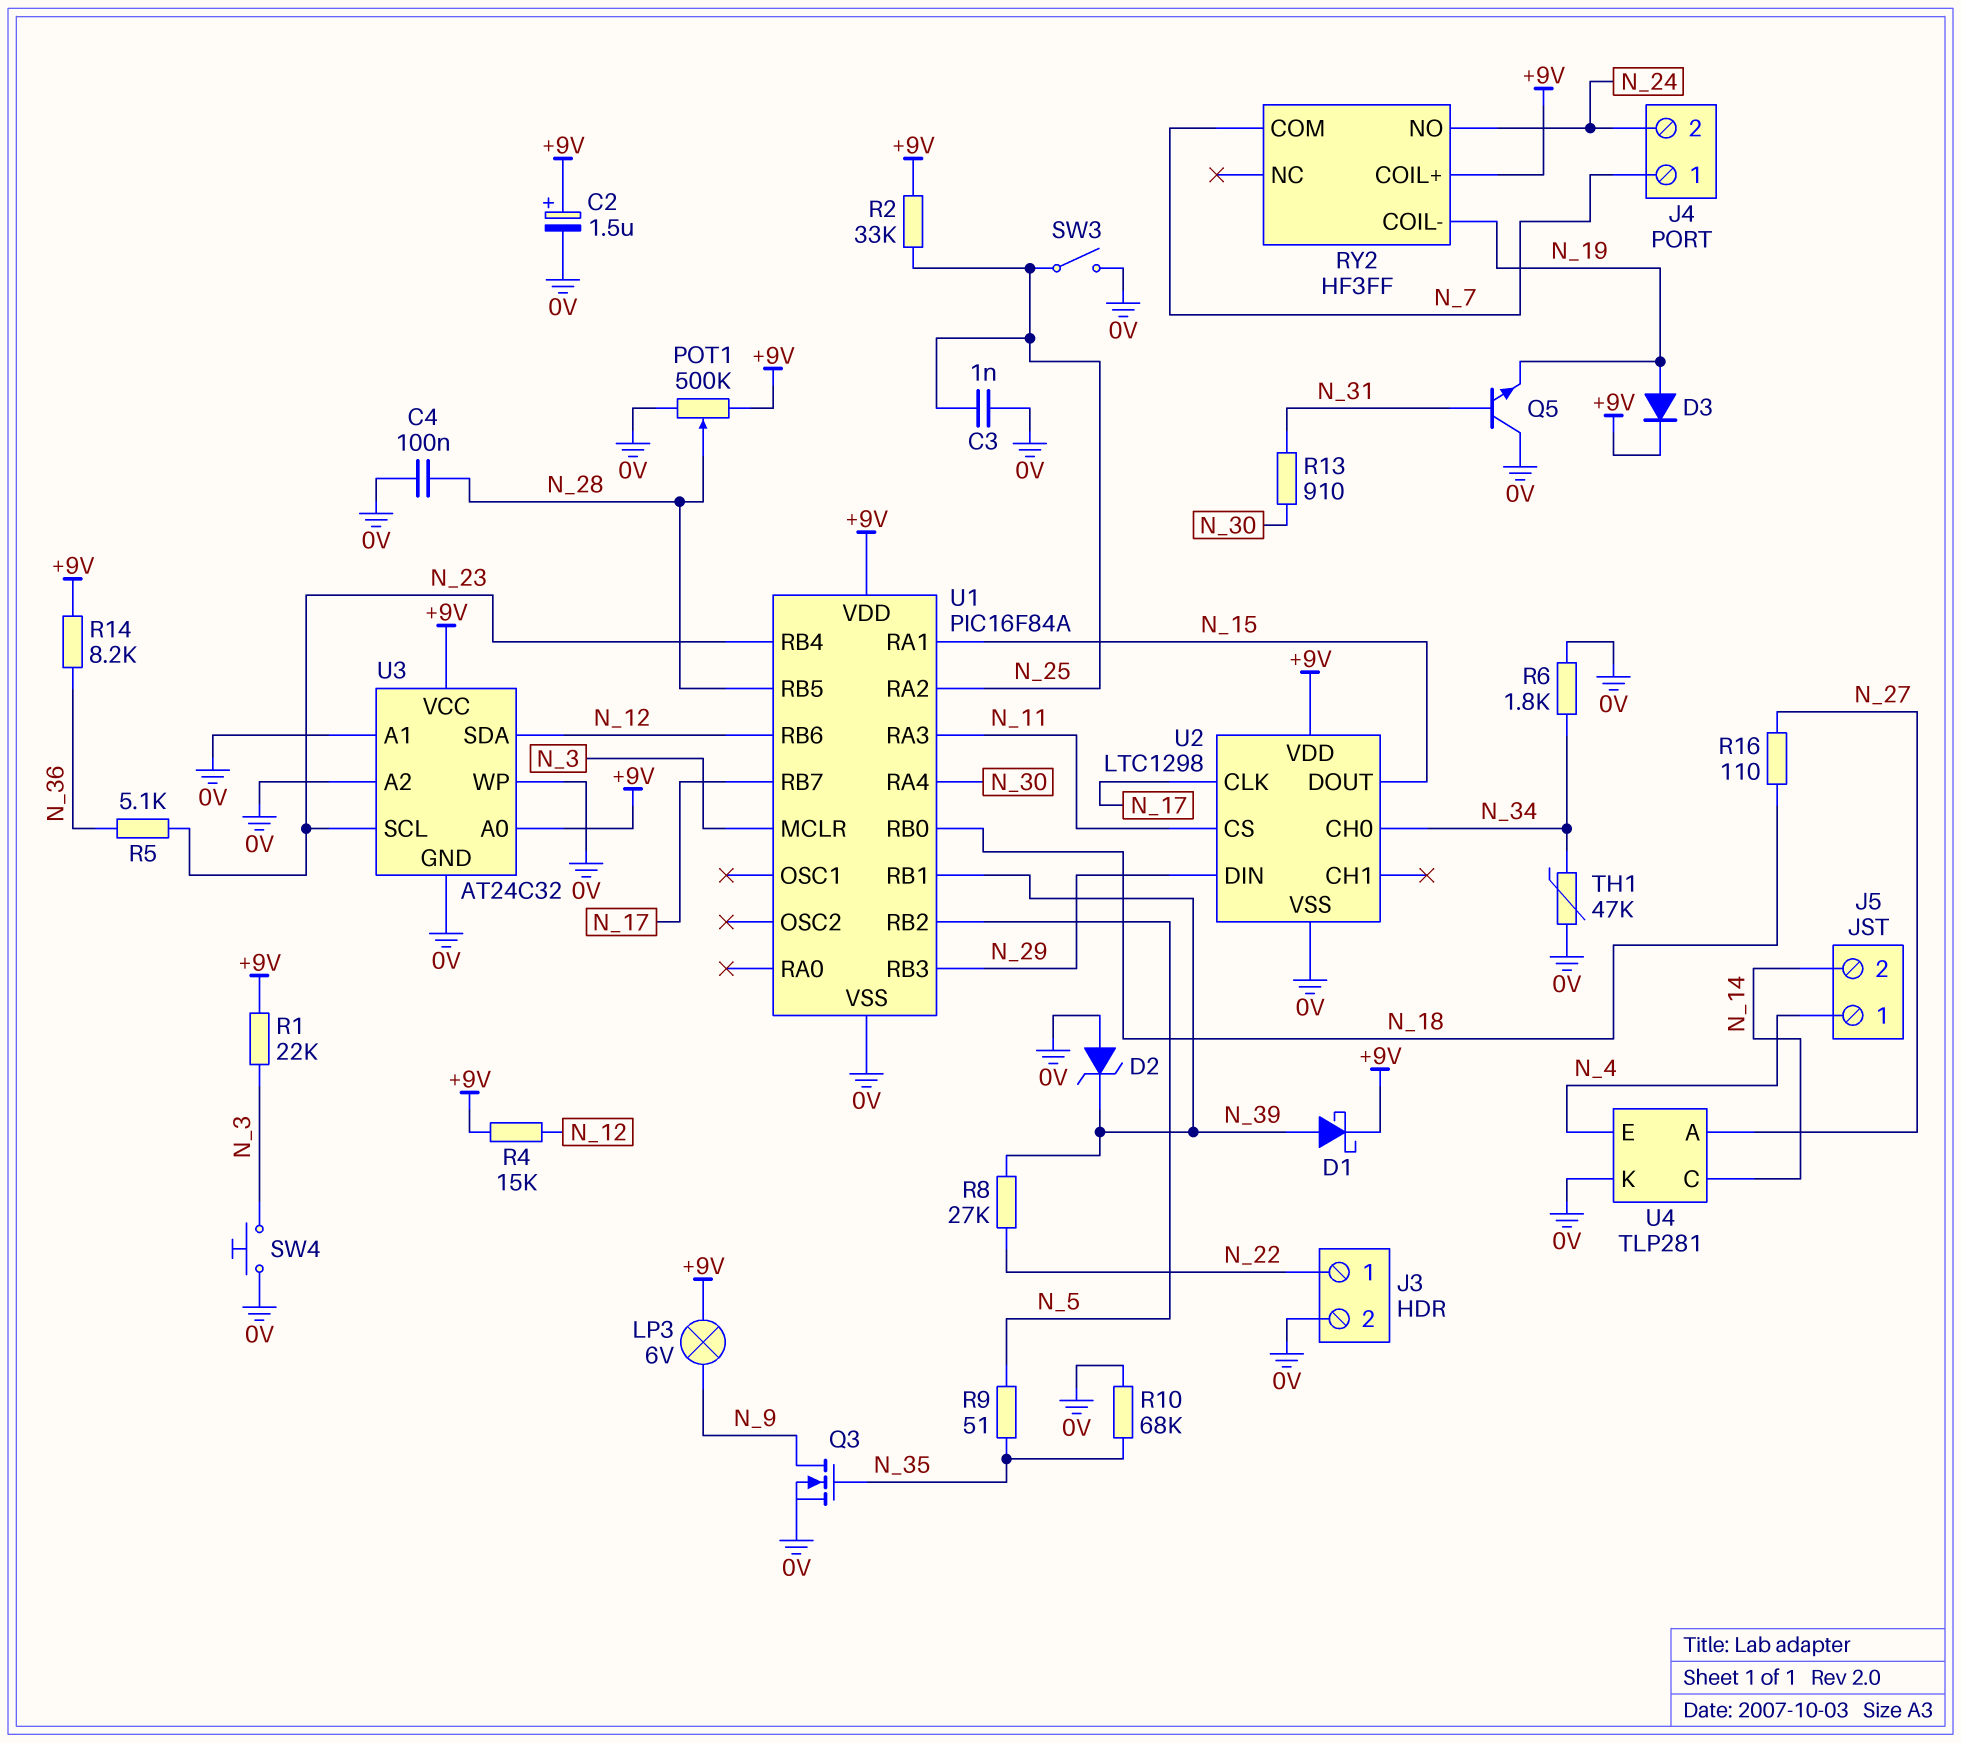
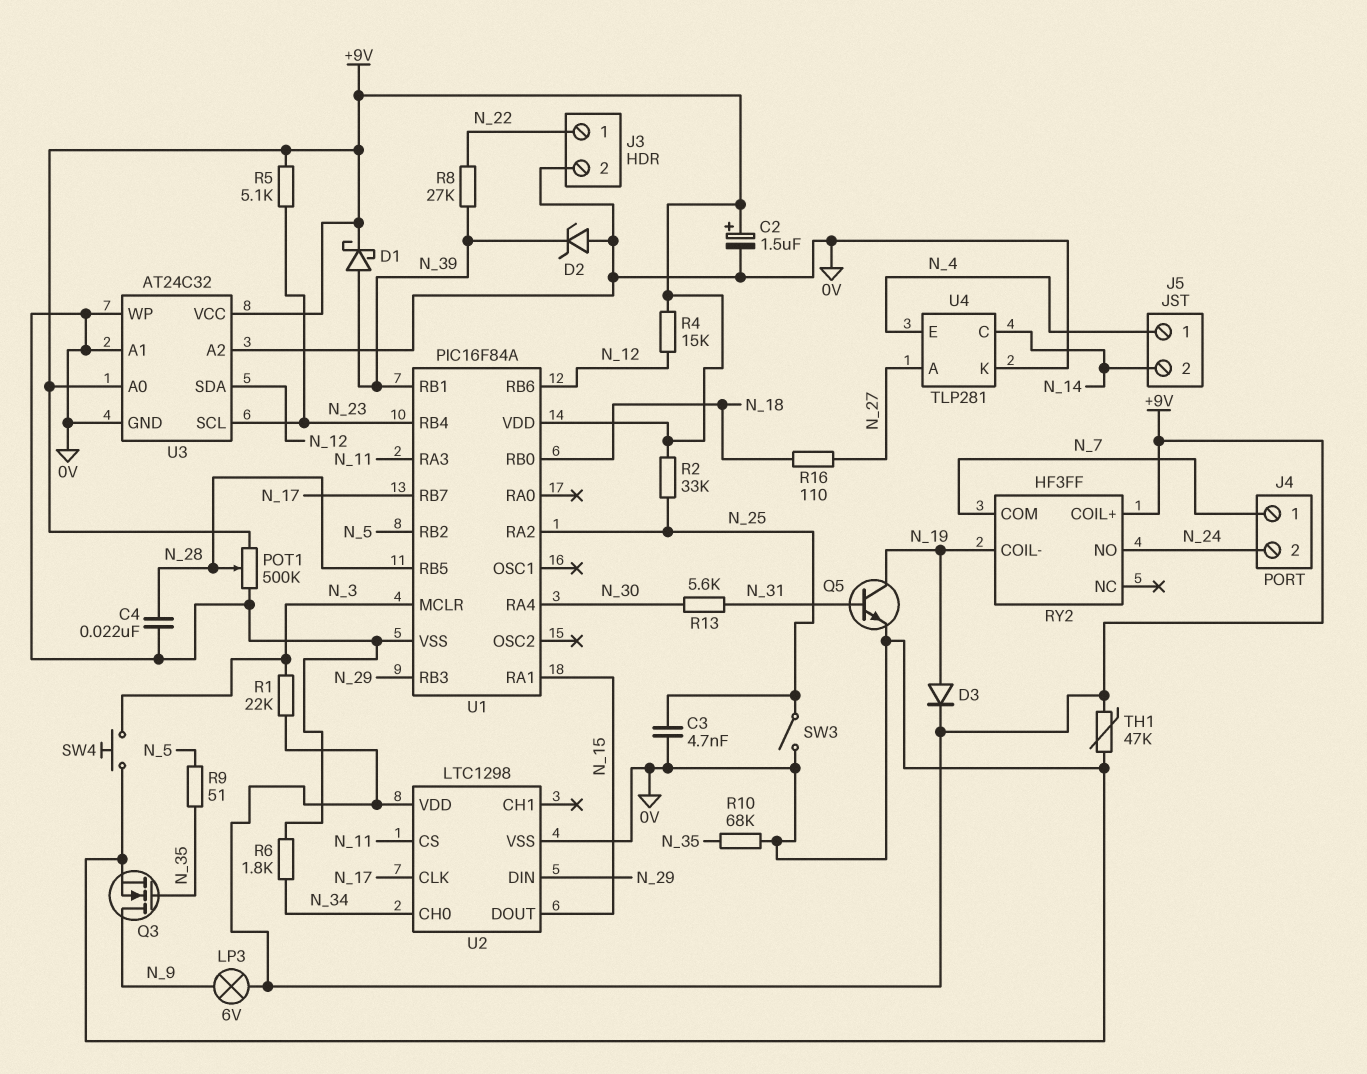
C3: 1nF (0V, N_25) -> 4.7nF (0V, N_25)
C4: 100nF (0V, N_28) -> 22nF (0V, N_28)
Q5: NPN (B N_31, C 0V, E N_19) -> NPN (B N_31, C N_19, E 0V)
R5: 5.1k (N_23, N_36) -> 5.1k (+9V, N_23)
R13: 910 (N_30, N_31) -> 5.6k (N_30, N_31)
R14: 8.2k (+9V, N_36) -> none
TH1: 47k (0V, N_34) -> 47k (+9V, 0V)

